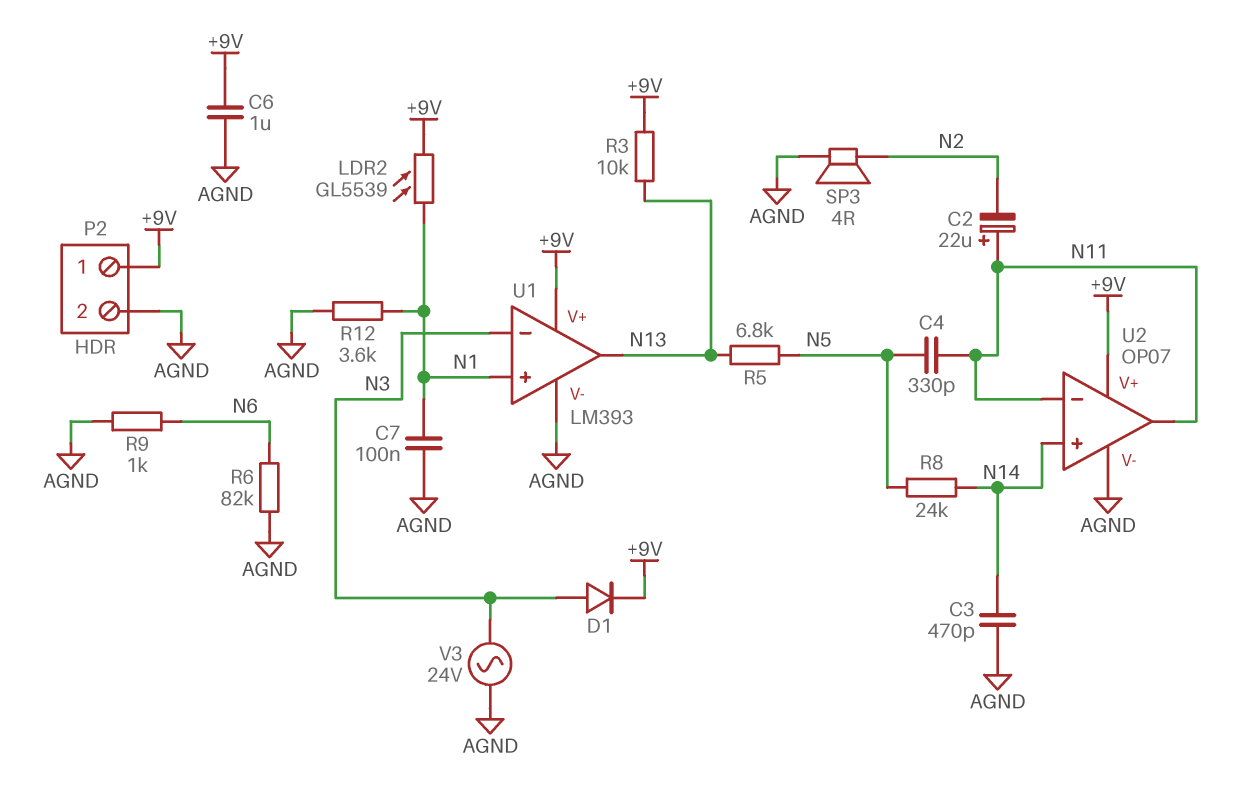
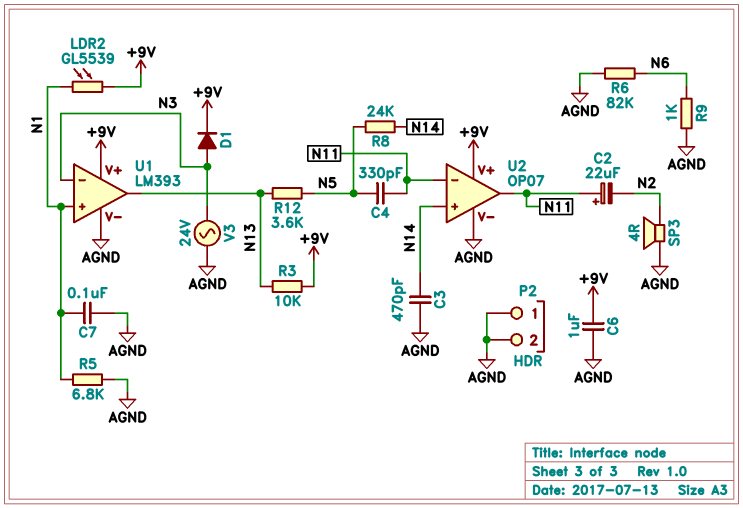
P2 pin 1: +9V -> AGND
R5: 6.8k (N5, N13) -> 6.8k (AGND, N1)
R12: 3.6k (AGND, N1) -> 3.6k (N5, N13)

